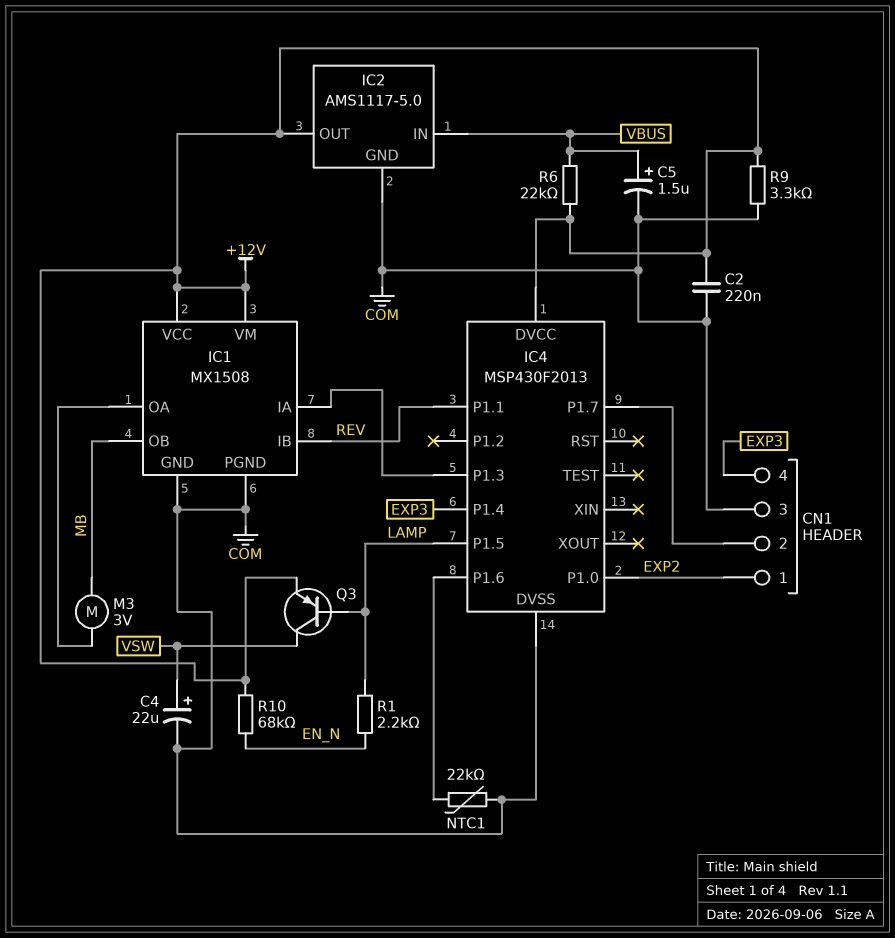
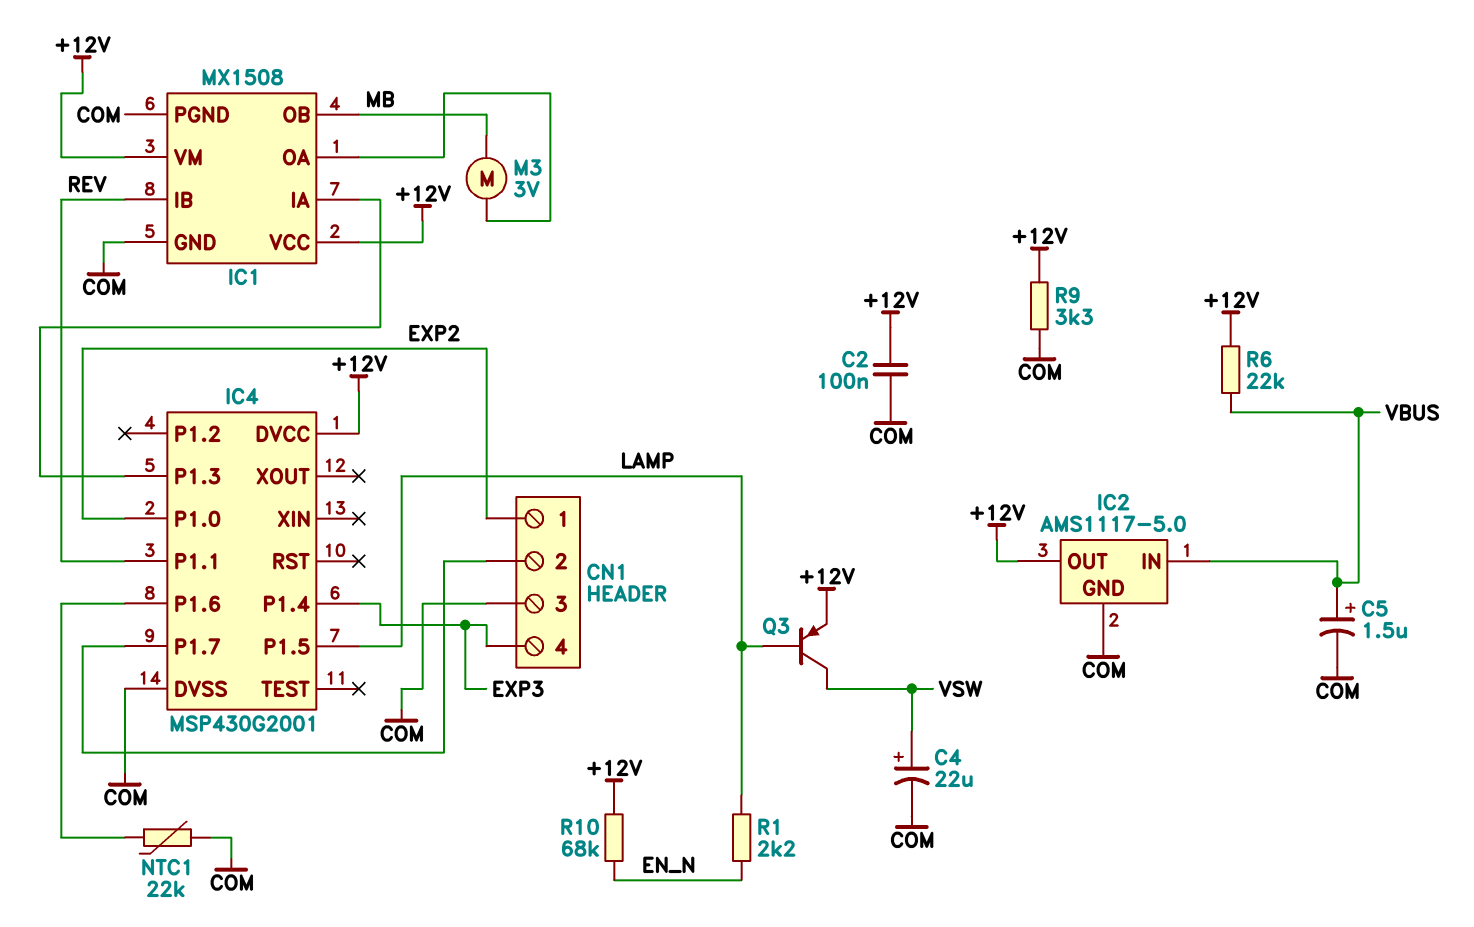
C2: 220nF (+12V, COM) -> 100nF (+12V, COM)
IC4: MSP430F2013 -> MSP430G2001

